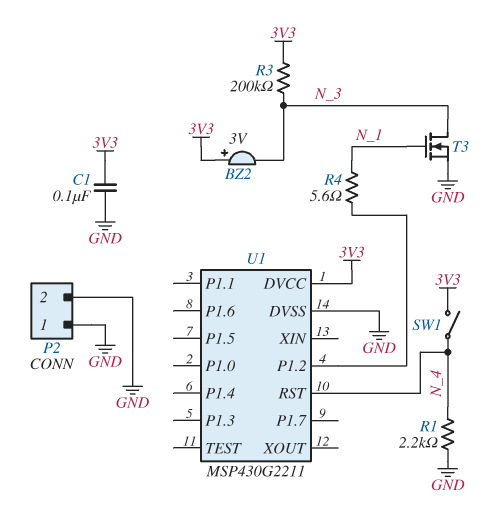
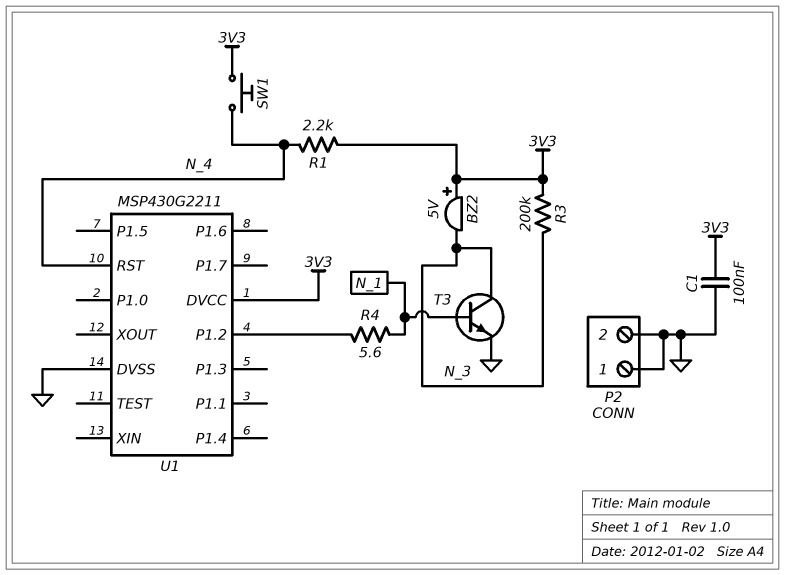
BZ2: buzzer 3V (plus 3V3, minus N_3) -> buzzer 5V (plus 3V3, minus N_3)
R1: 2.2k (GND, N_4) -> 2.2k (3V3, N_4)
SW1: switch (3V3, N_4) -> button (3V3, N_4)
T3: NMOS (G N_1, D N_3, S GND) -> NPN (B N_1, C N_3, E GND)

